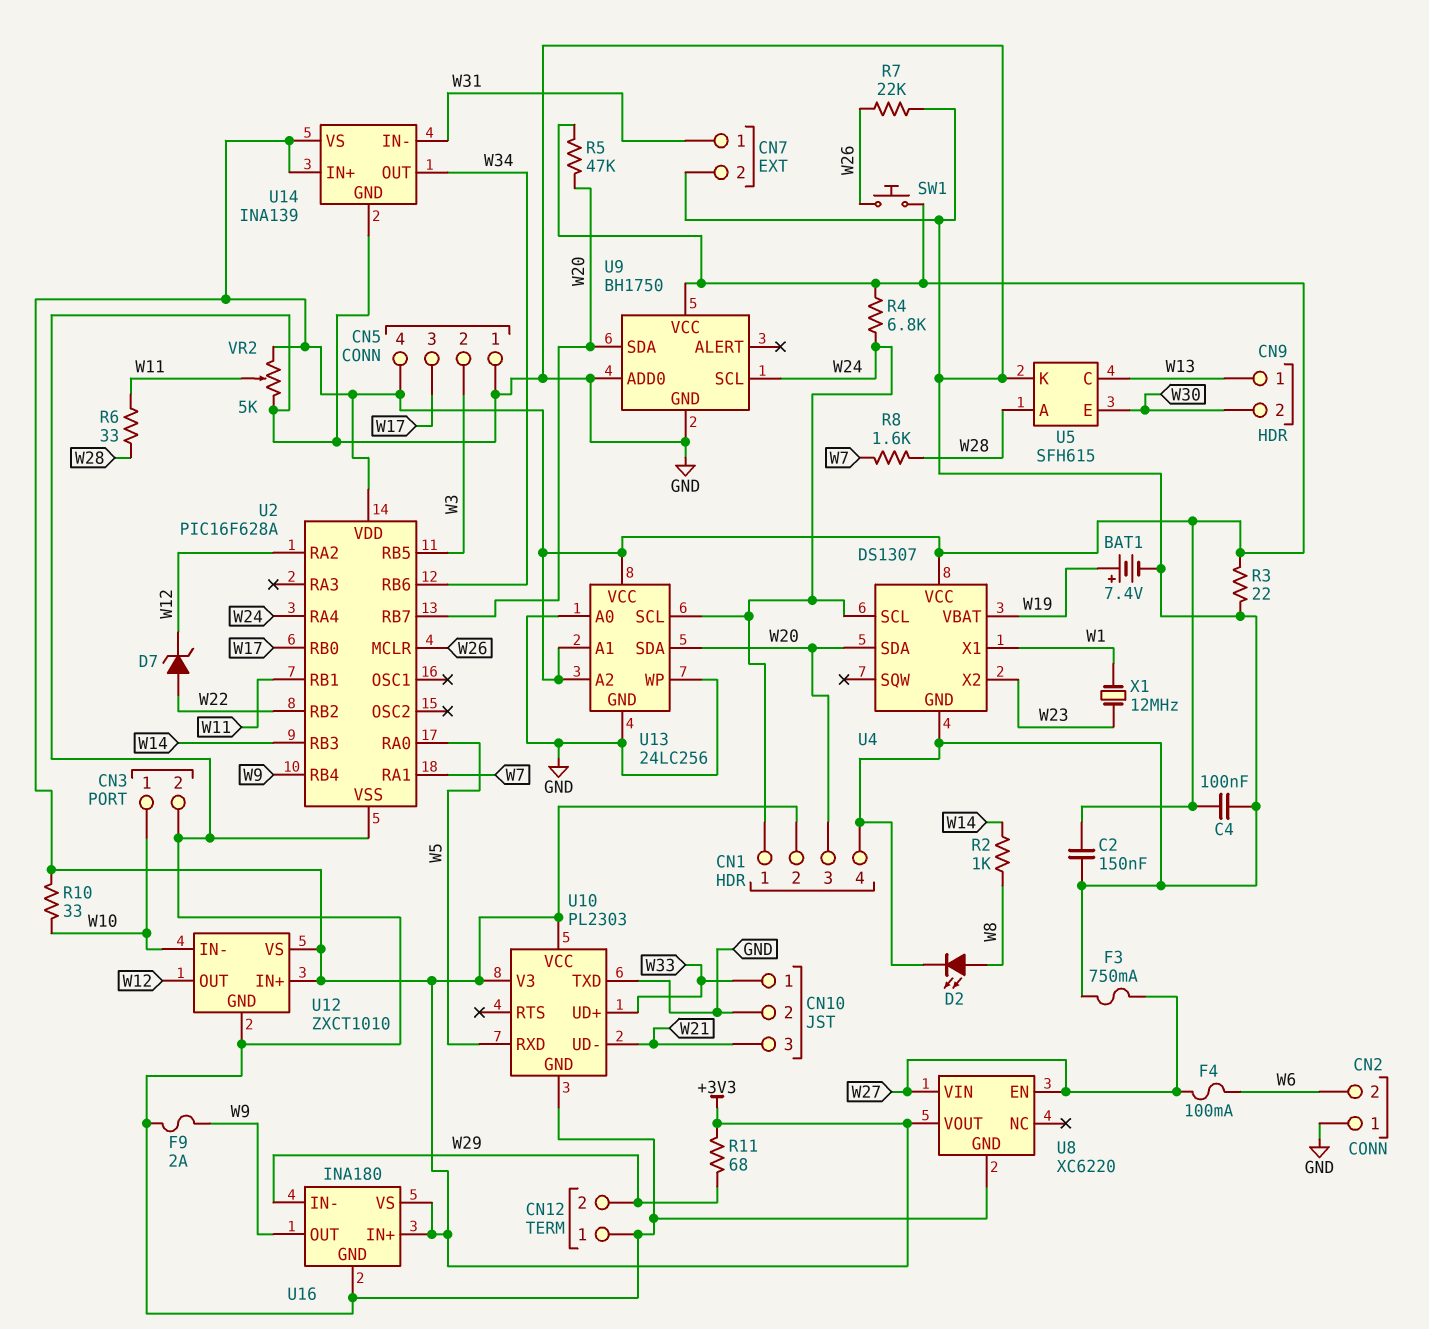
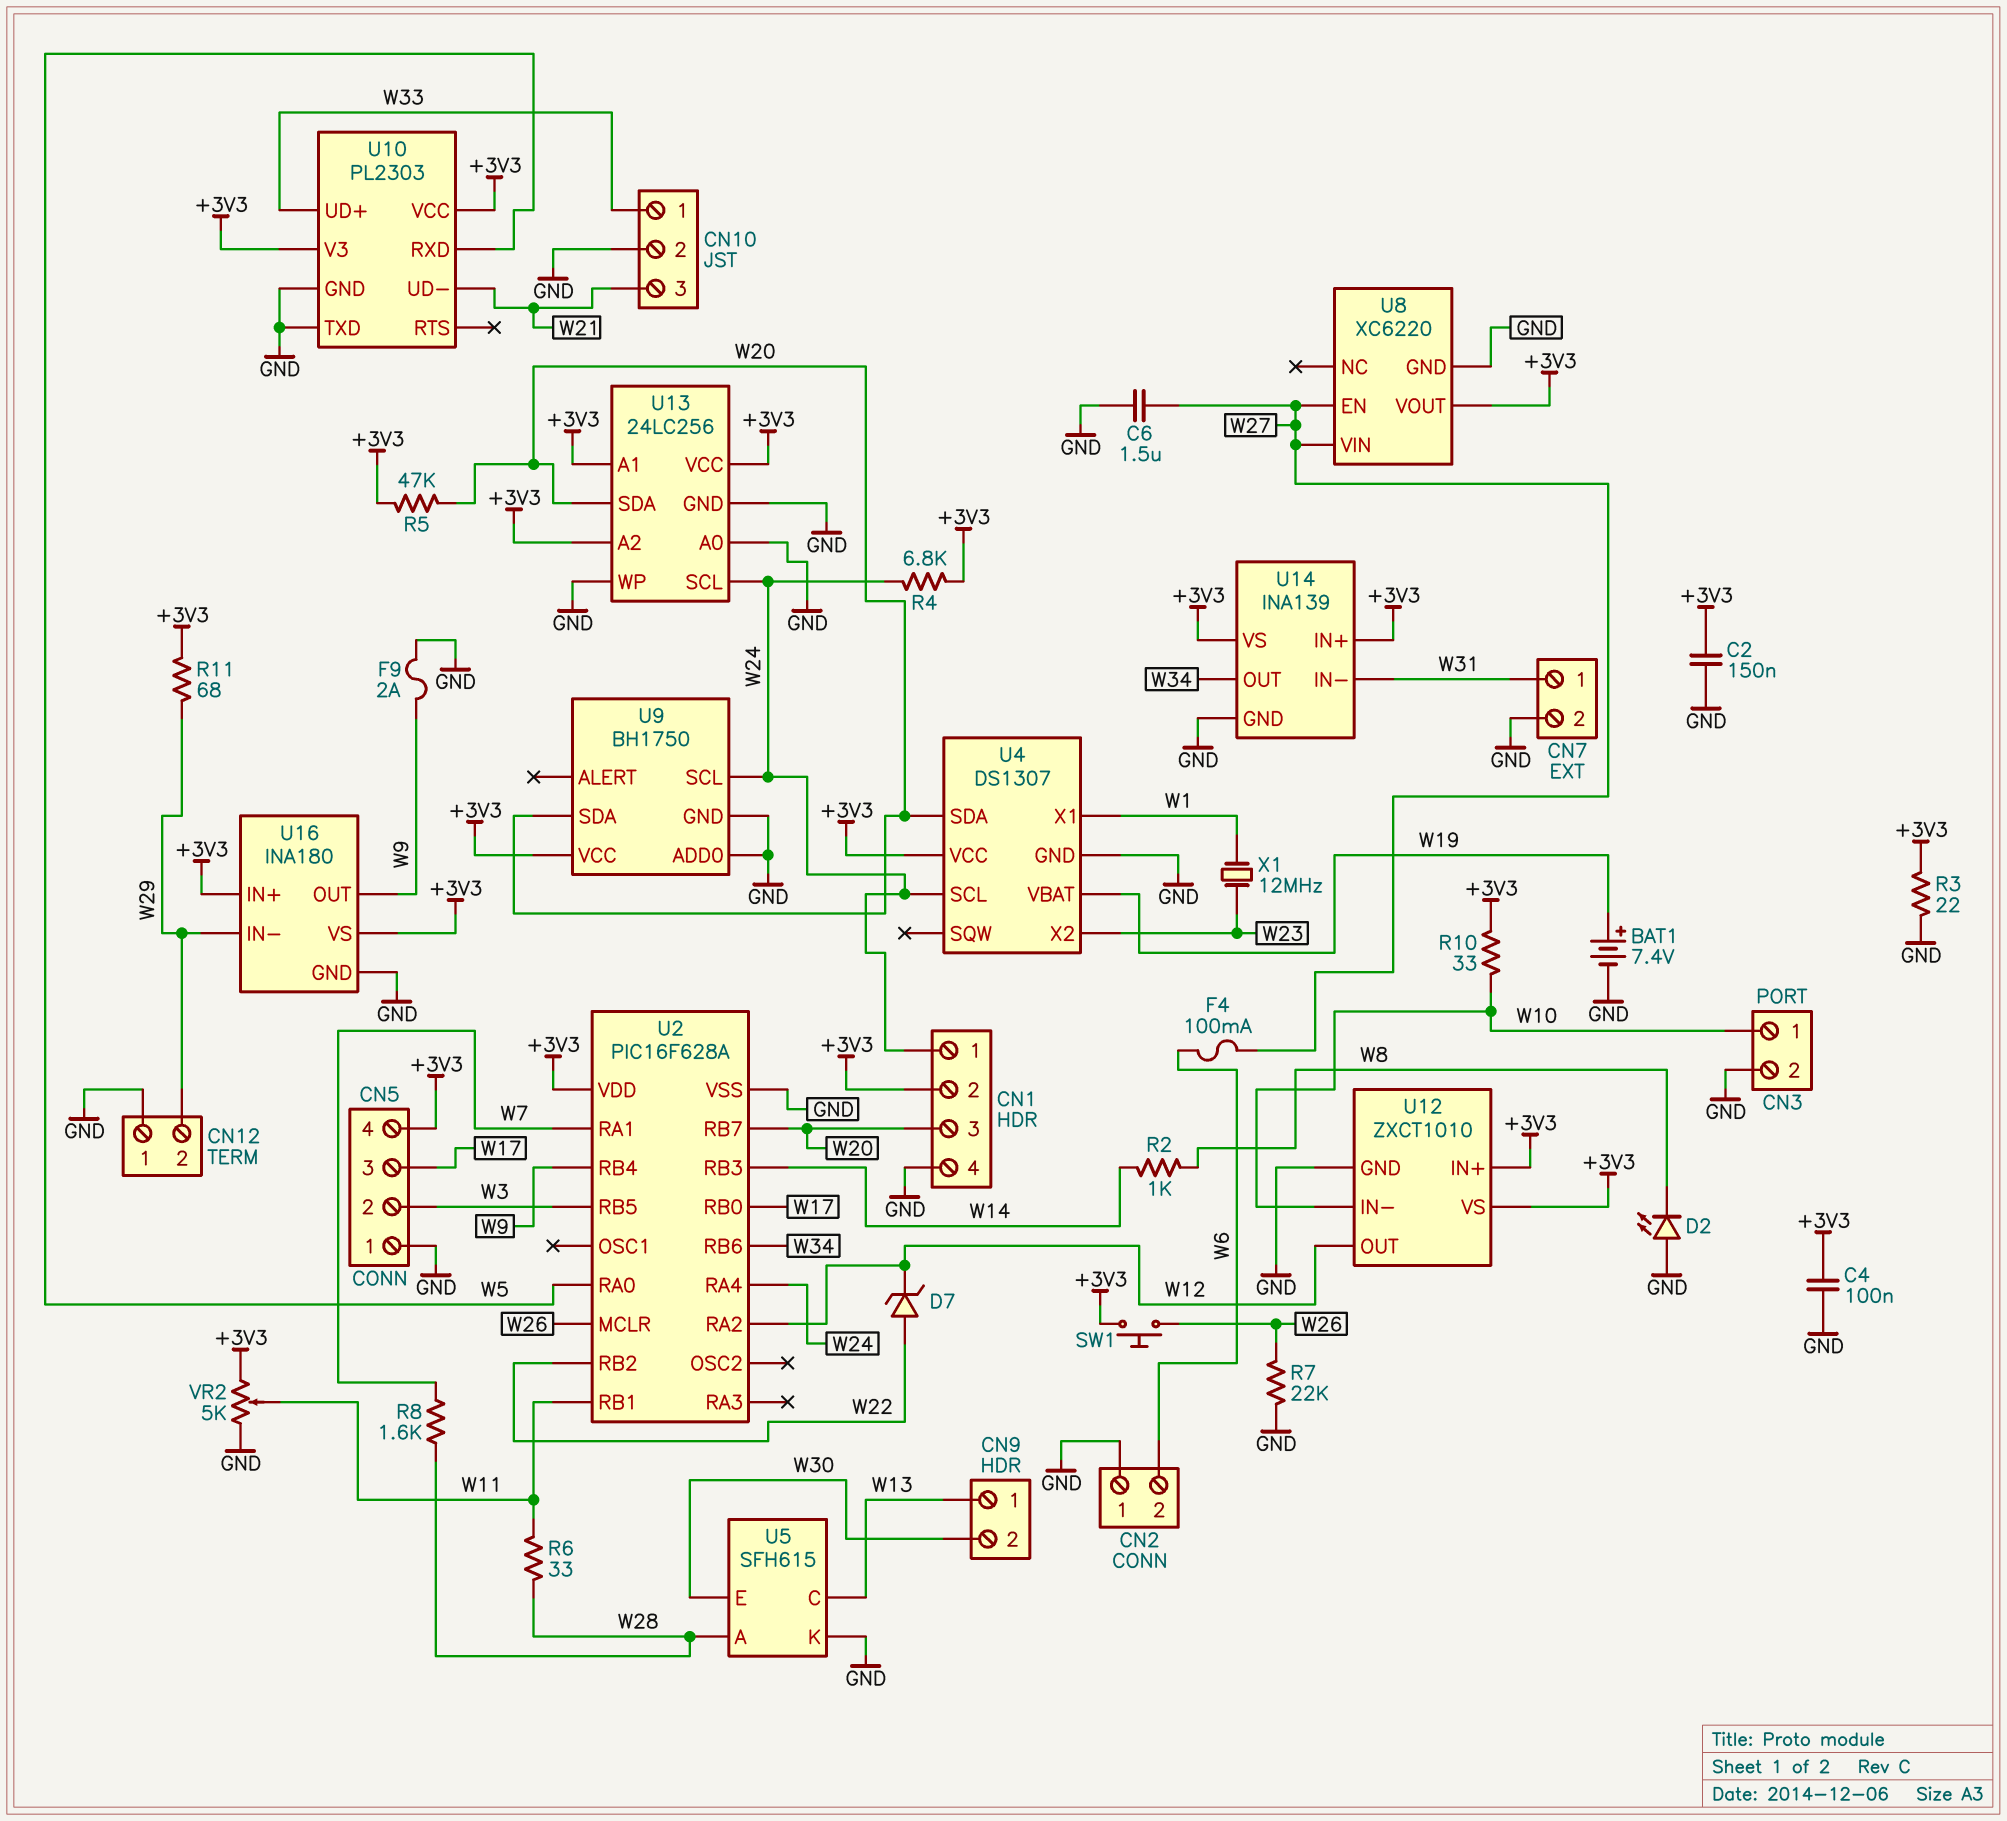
C6: none -> 1.5uF (GND, W27)
D2: LED (A W8, K GND) -> LED (A GND, K W8)
F3: 750mA (GND, W27) -> none

